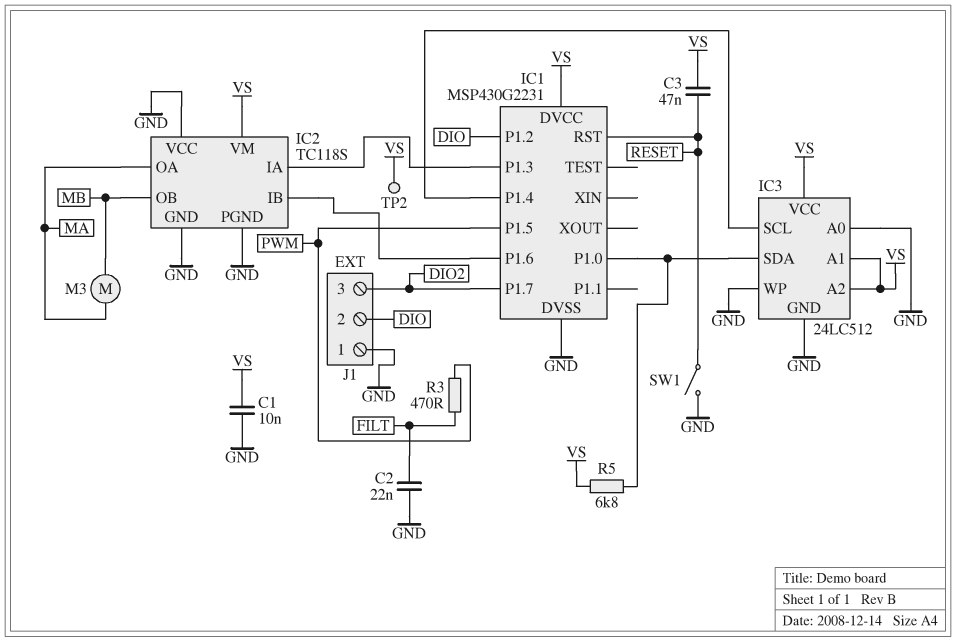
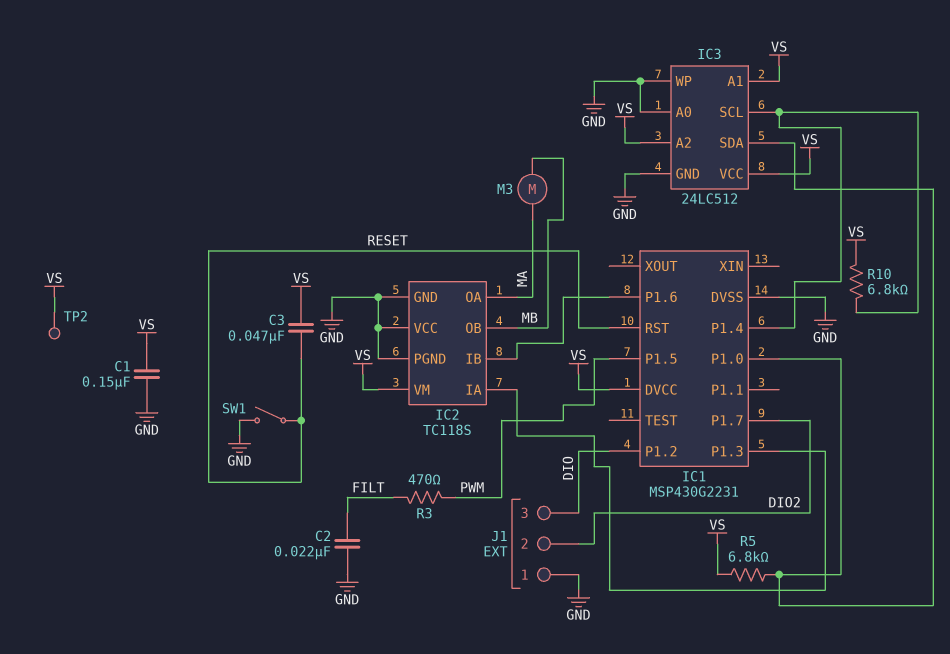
C1: 10nF (GND, VS) -> 150nF (GND, VS)
J1 pin 2: DIO -> DIO2
J1 pin 3: DIO2 -> DIO
R10: none -> 6.8k (IC1/P1.4, VS)

